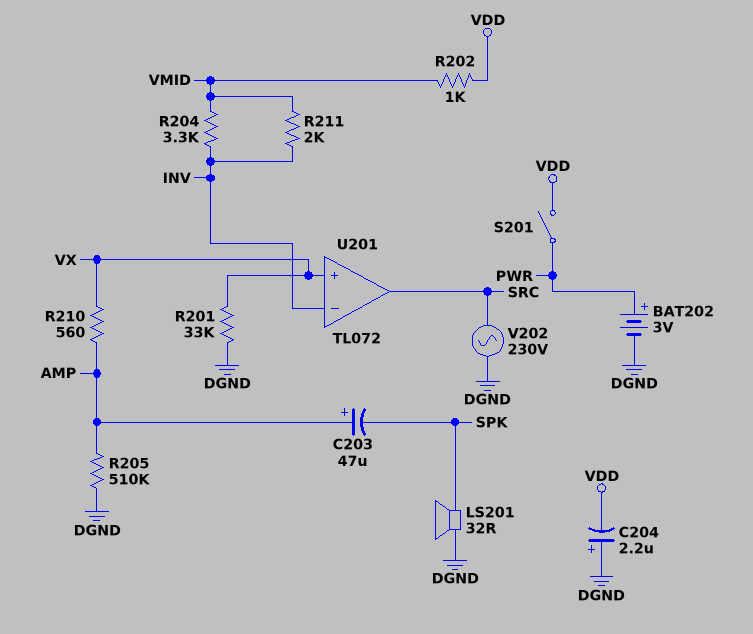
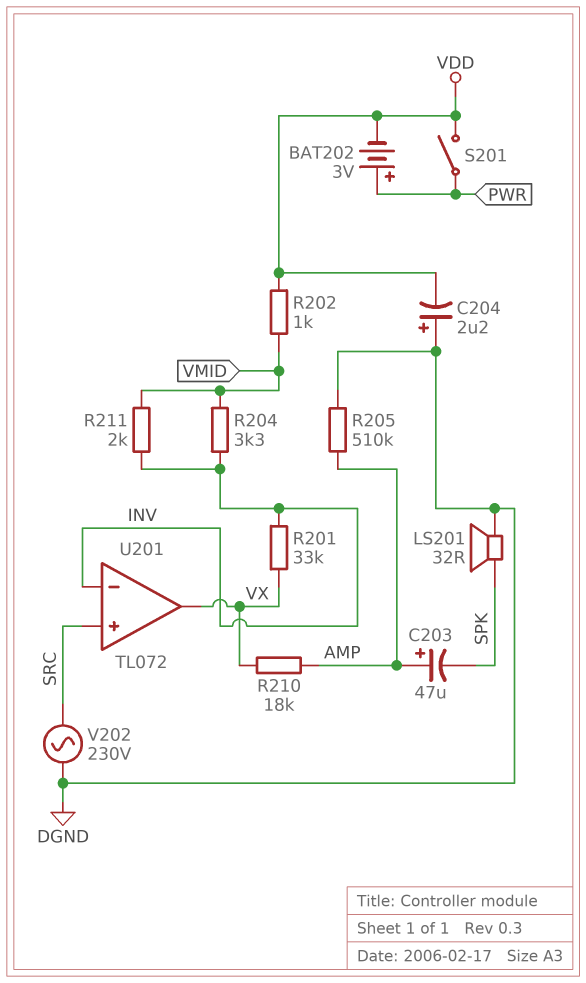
BAT202: 3V (plus PWR, minus DGND) -> 3V (plus PWR, minus VDD)
R201: 33k (DGND, VX) -> 33k (INV, VX)
R210: 560 (AMP, VX) -> 18k (AMP, VX)
U201 pin in+: VX -> SRC
U201 pin out: SRC -> VX

